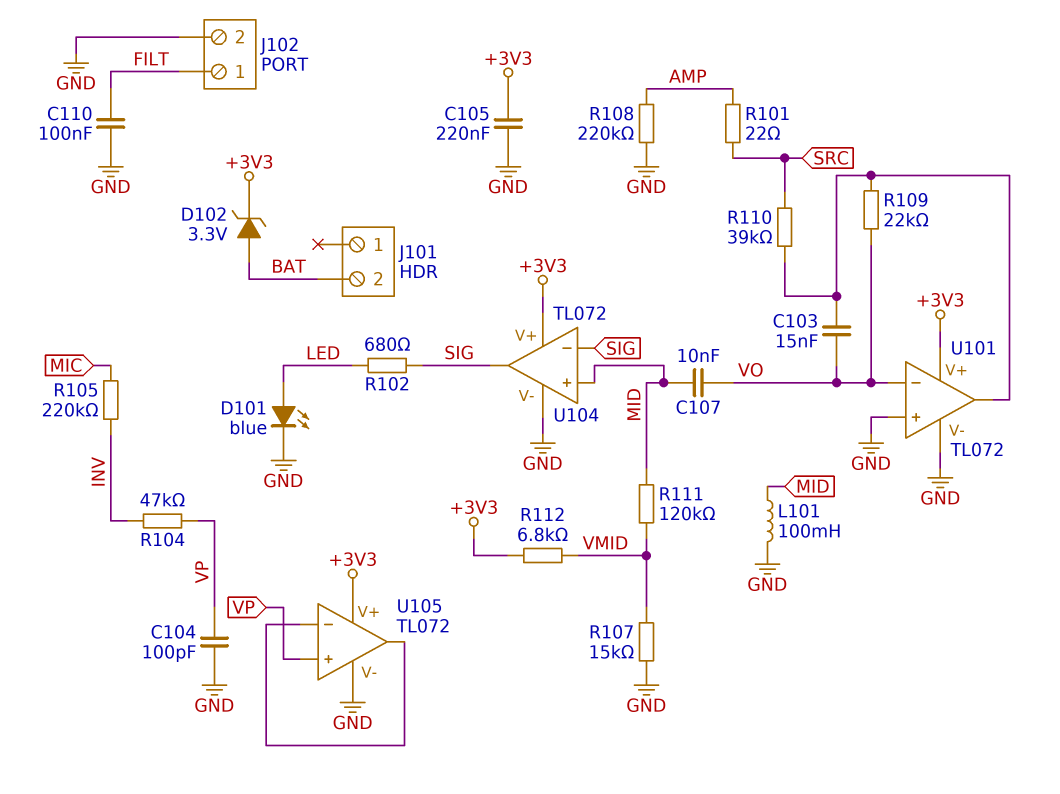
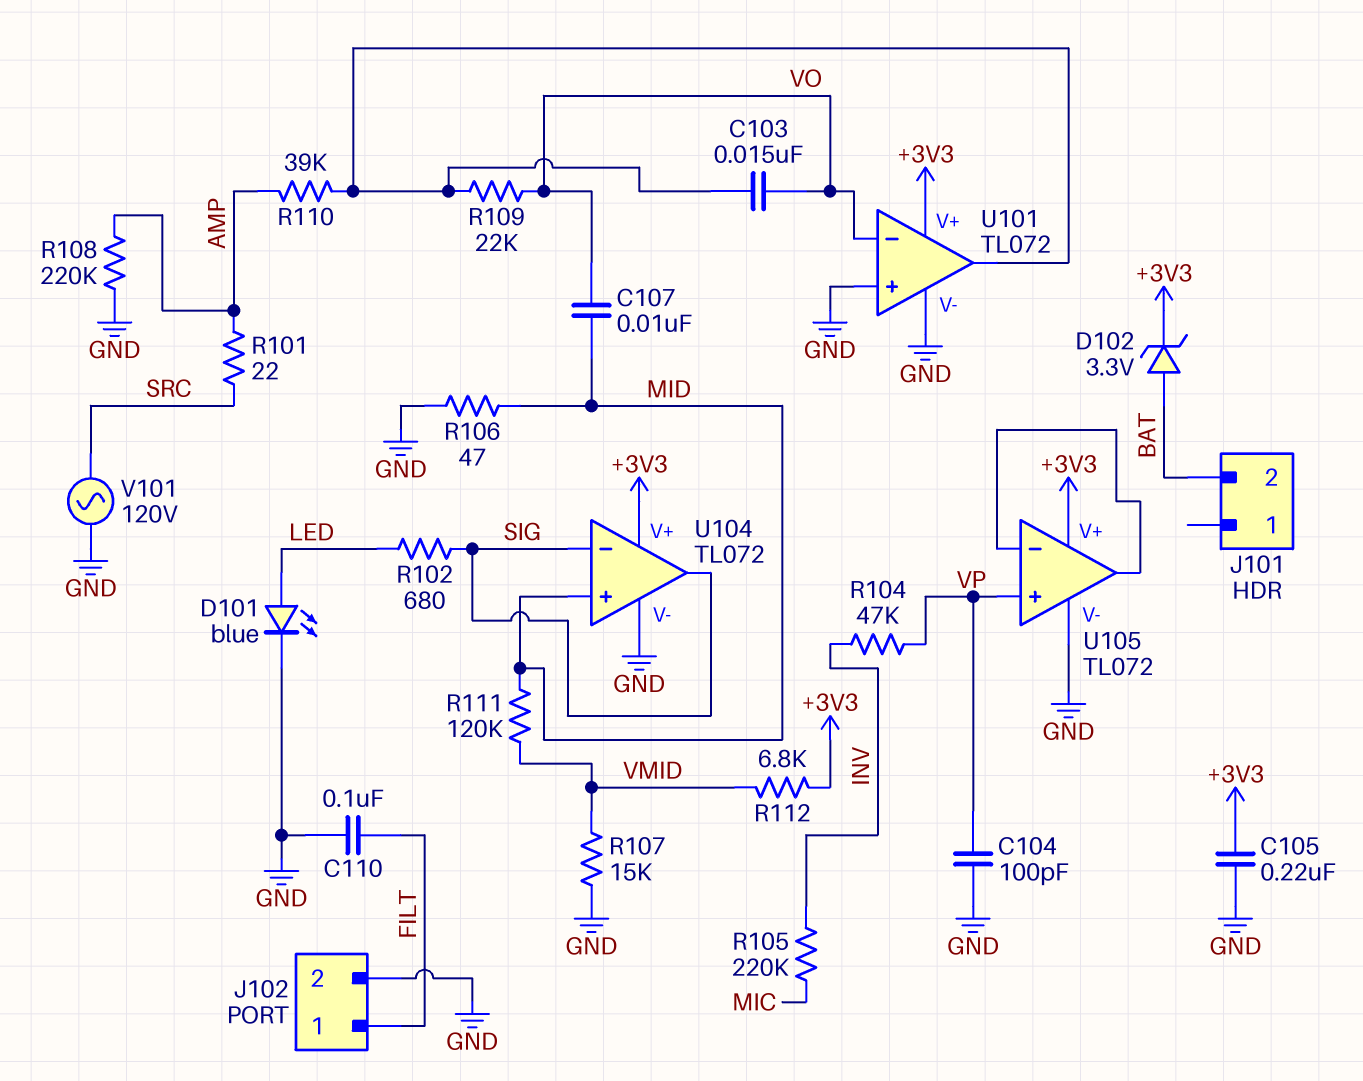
L101: 100mH (GND, MID) -> none
R106: none -> 47 (GND, MID)
R110: 39k (SRC, U101/out) -> 39k (AMP, U101/out)
V101: none -> AC 120V (GND, SRC)

